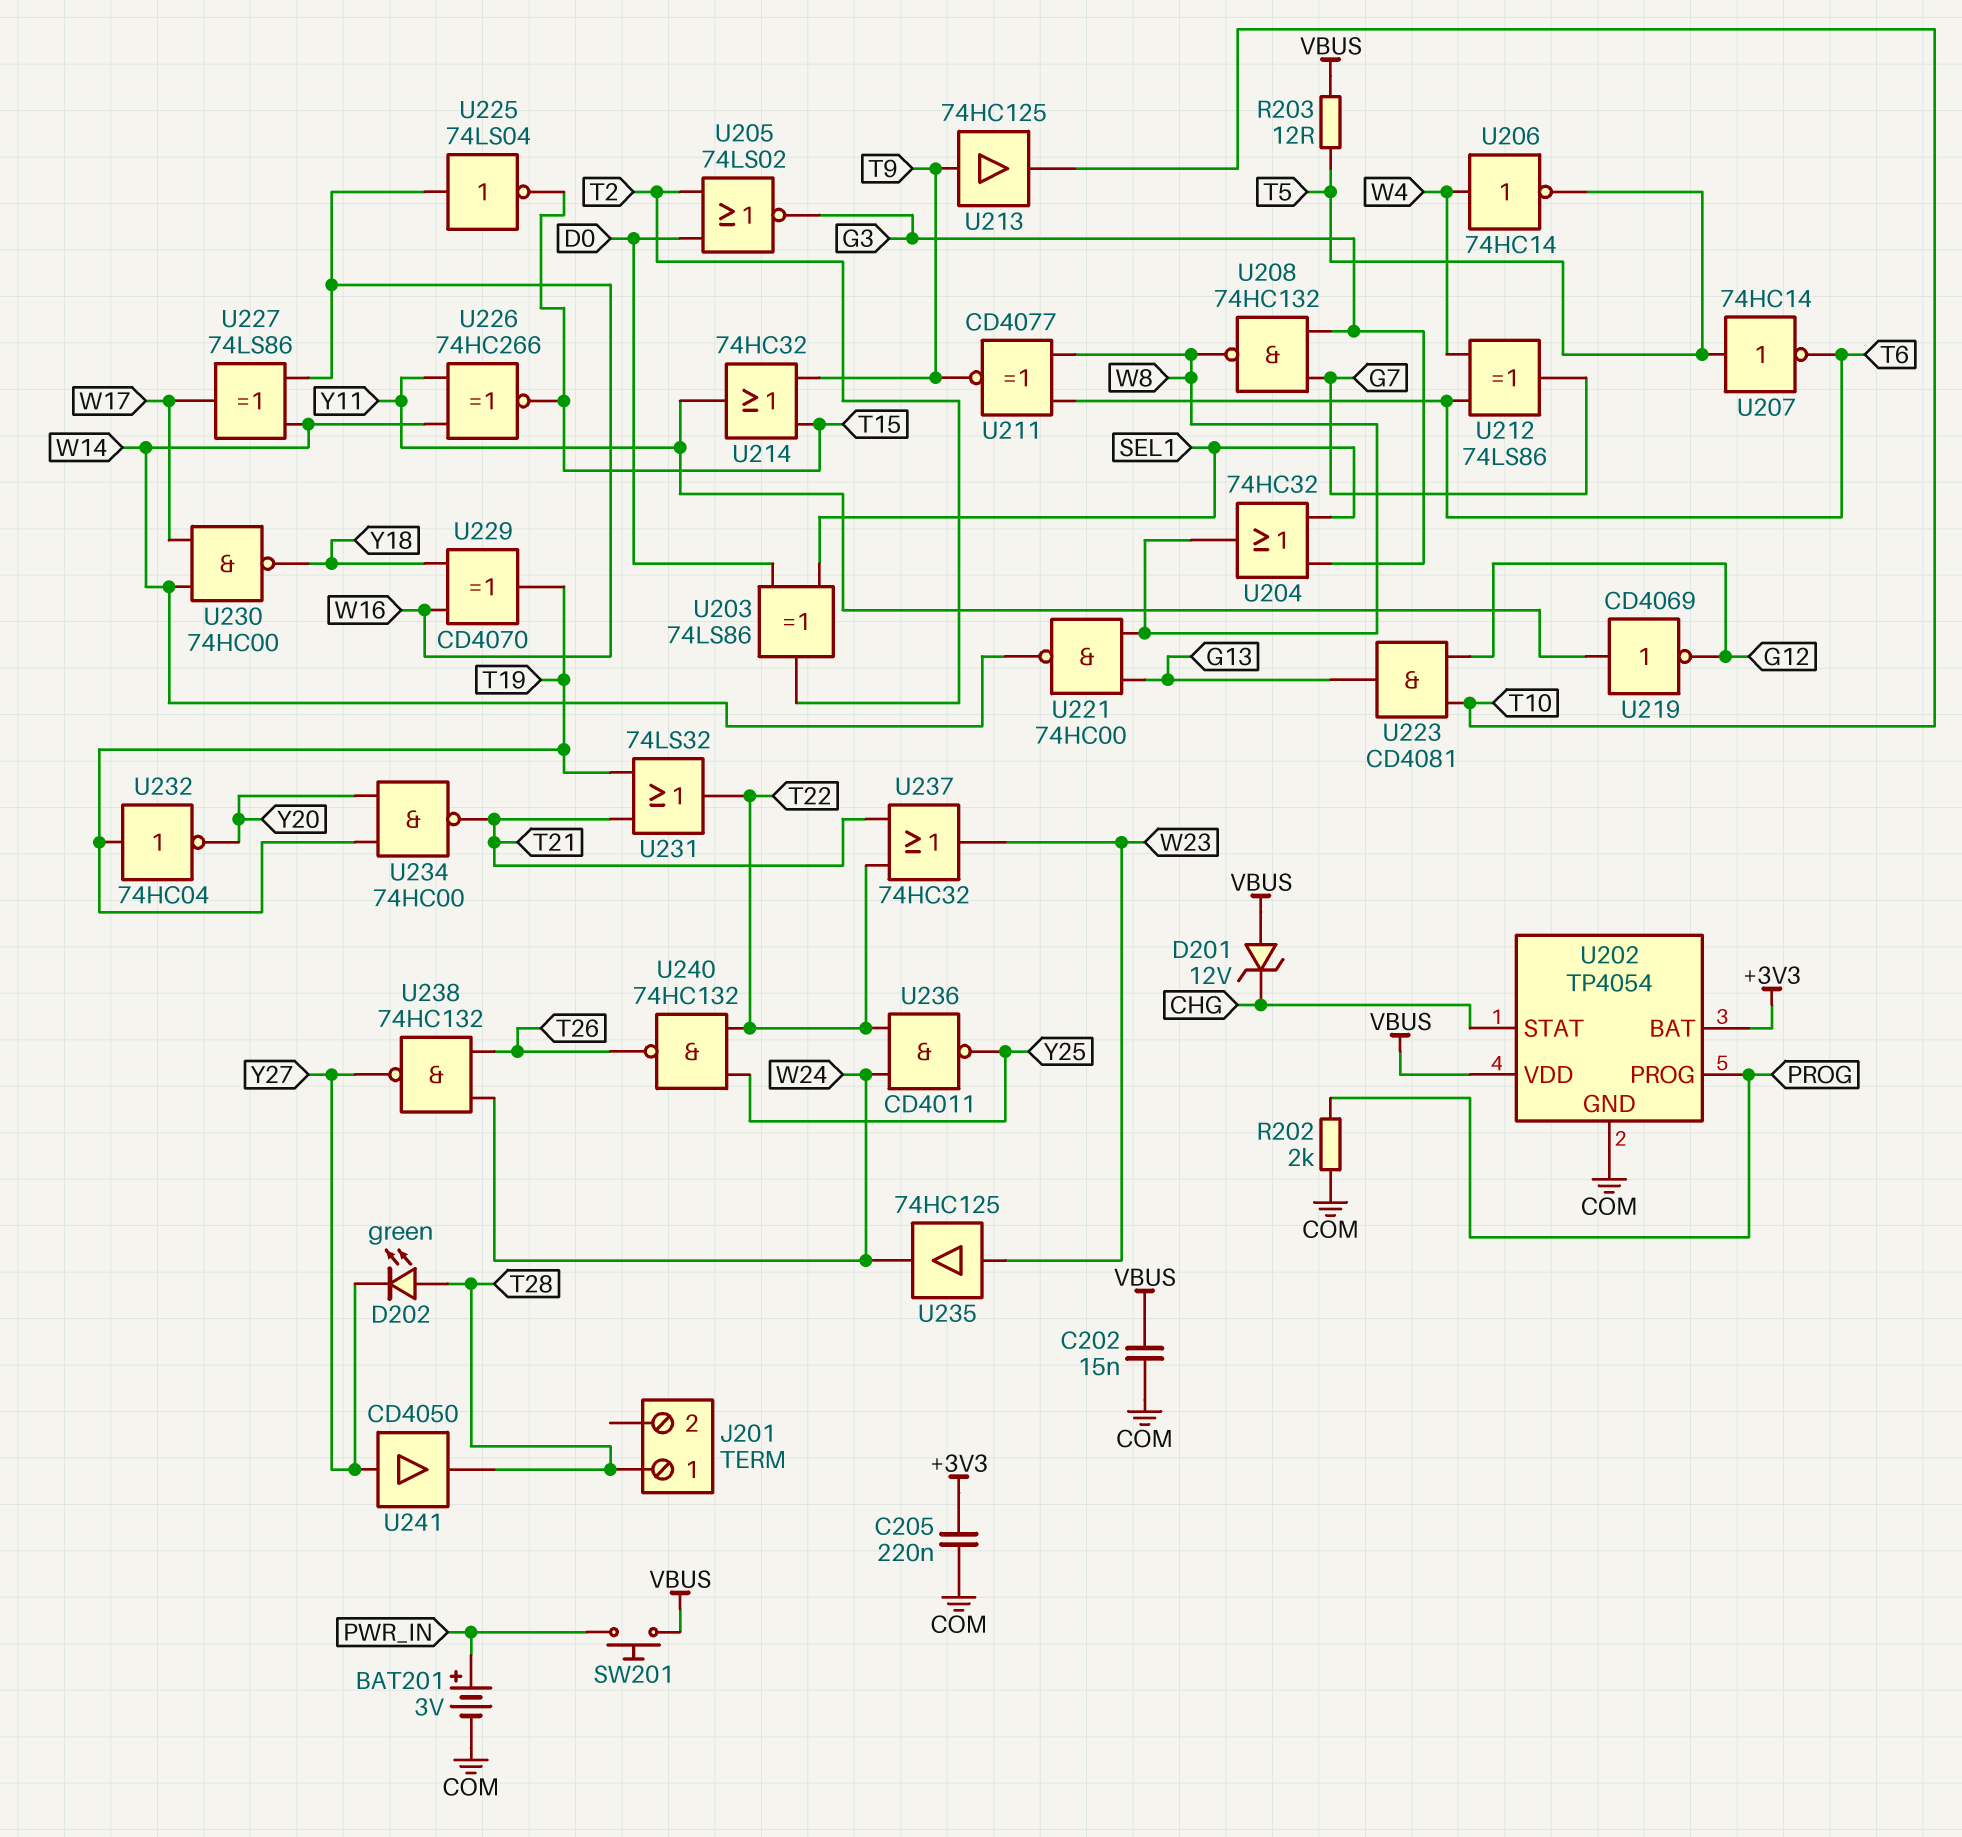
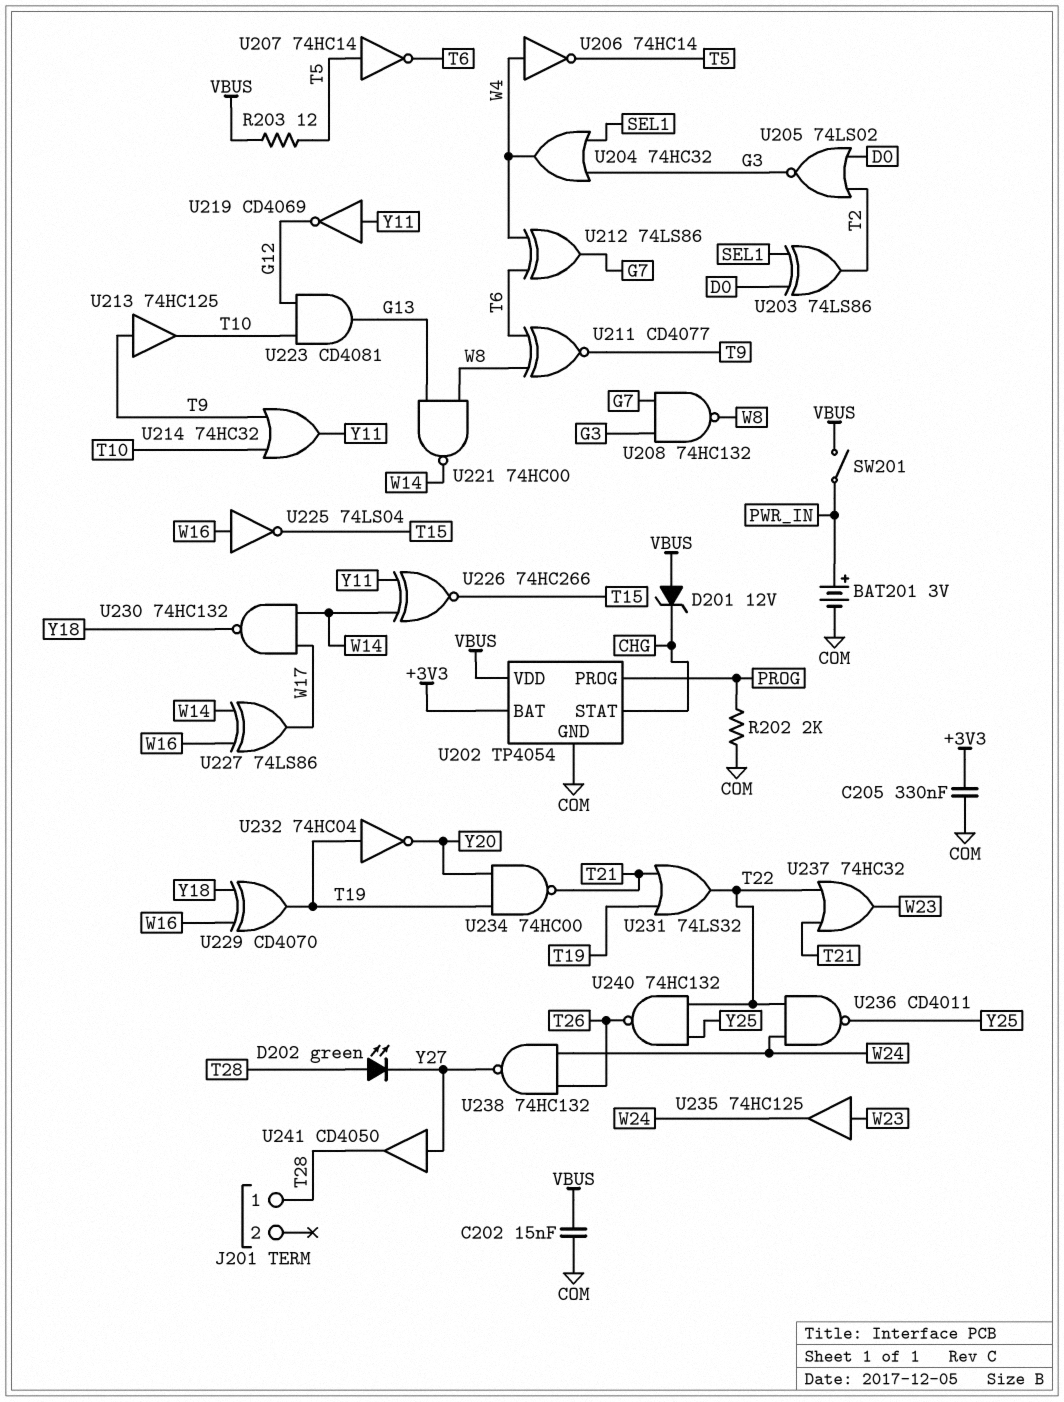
C205: 220nF (+3V3, COM) -> 330nF (+3V3, COM)
SW201: button (PWR_IN, VBUS) -> switch (PWR_IN, VBUS)
U204: OR 74HC32 (in G3, in SEL1, out W8) -> OR 74HC32 (in G3, in SEL1, out W4)
U214: OR 74HC32 (in T9, in T15, out Y11) -> OR 74HC32 (in T9, in T10, out Y11)
U230: NAND 74HC00 (in W14, in W17, out Y18) -> NAND 74HC132 (in W14, in W17, out Y18)

